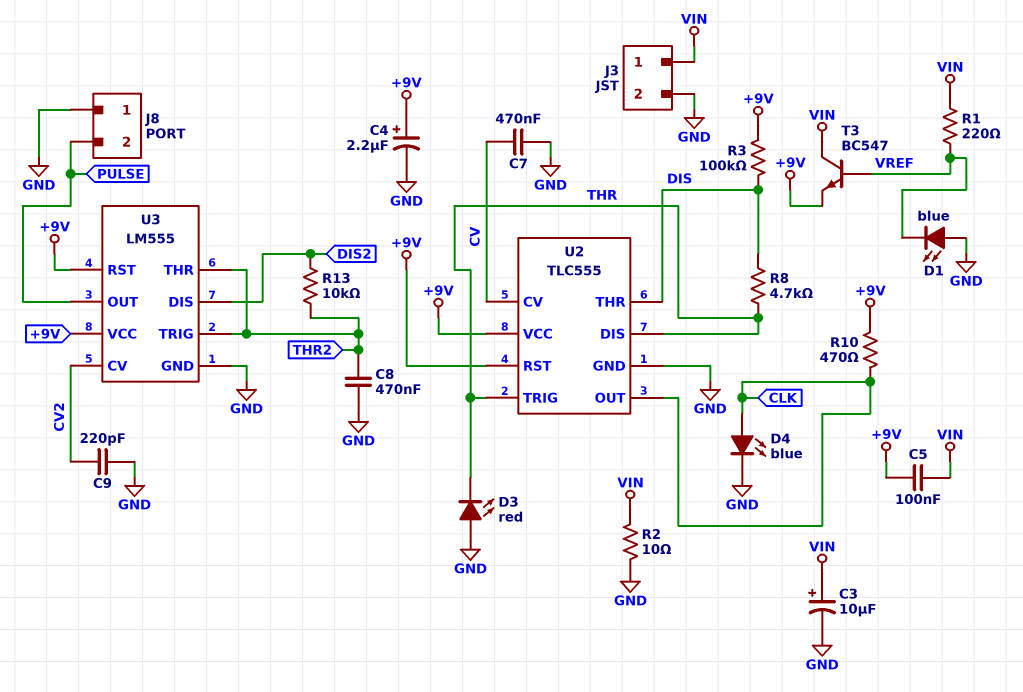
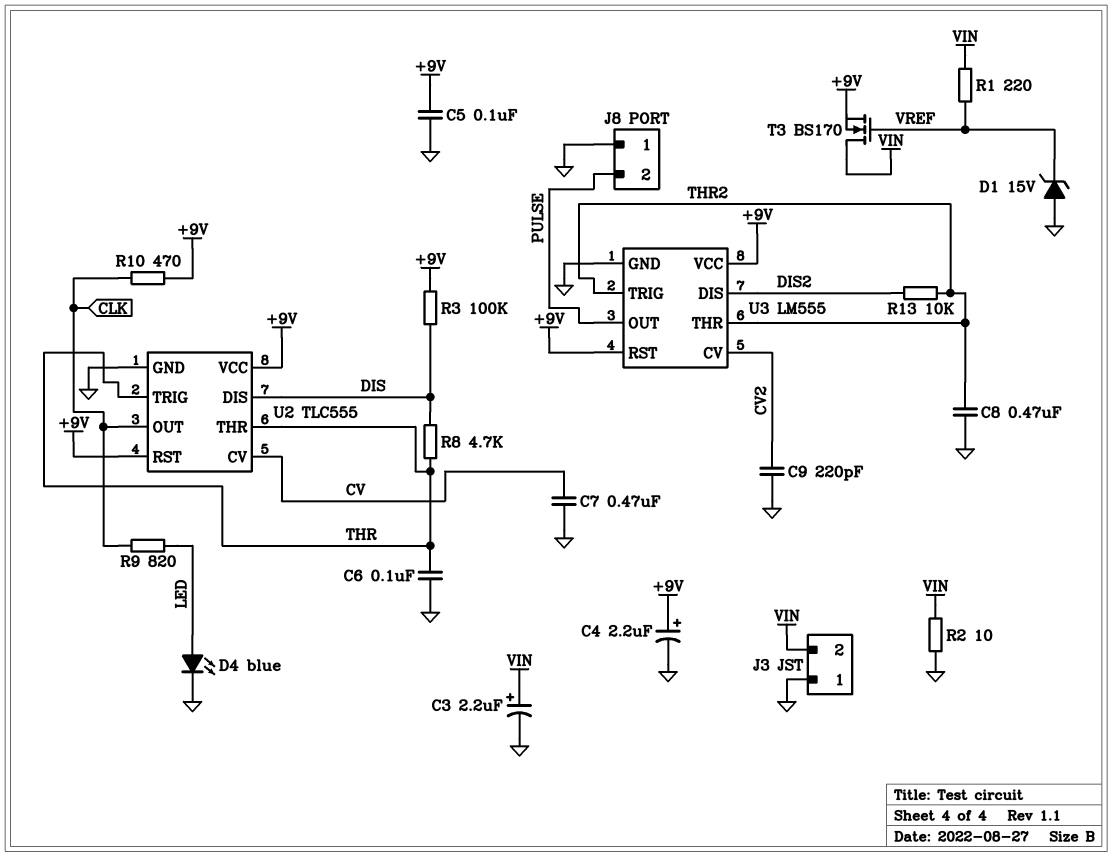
C3: 10uF (plus VIN, minus GND) -> 2.2uF (plus VIN, minus GND)
C5: 100nF (+9V, VIN) -> 100nF (+9V, GND)
C6: none -> 100nF (GND, THR)
D1: LED blue (A GND, K VREF) -> zener 15V (A GND, K VREF)
D3: LED red (A GND, K THR) -> none
D4: LED blue (A CLK, K GND) -> LED blue (A LED, K GND)
J3 pin 1: VIN -> GND
J3 pin 2: GND -> VIN
R9: none -> 820 (CLK, LED)
T3: NPN BC547 (B VREF, C VIN, E +9V) -> NMOS BS170 (G VREF, D VIN, S +9V)
U2 pin DIS: THR -> DIS
U2 pin THR: DIS -> THR

